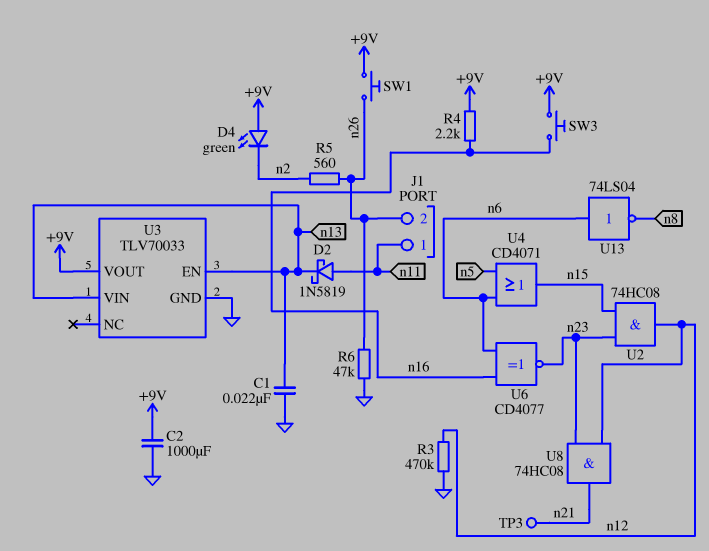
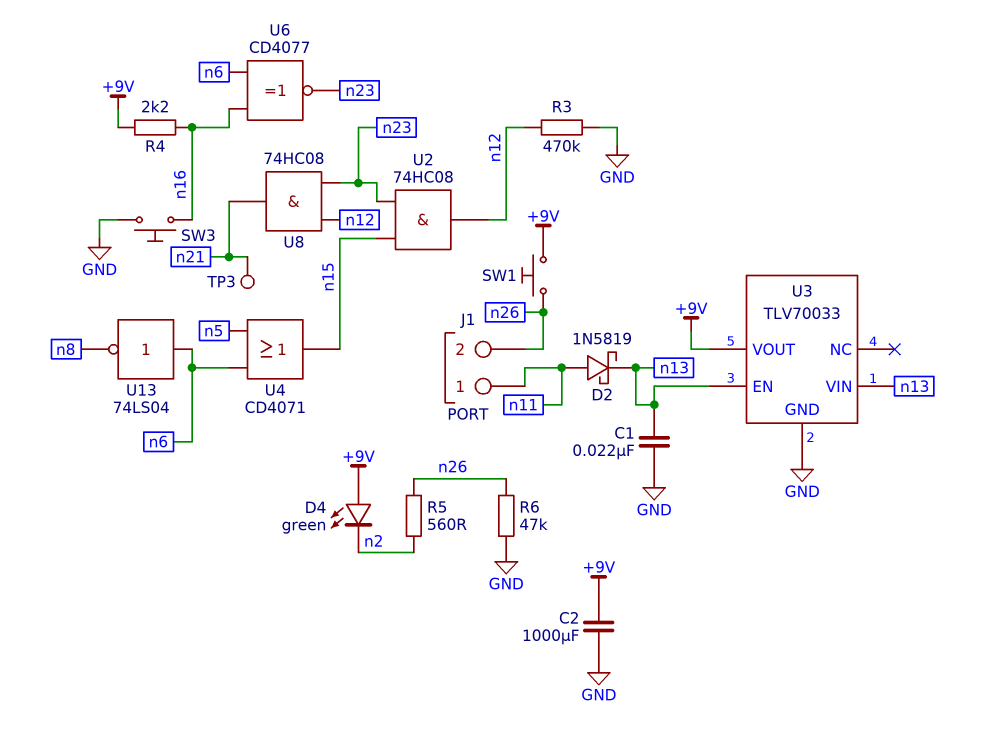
SW3: button (+9V, n16) -> button (GND, n16)

